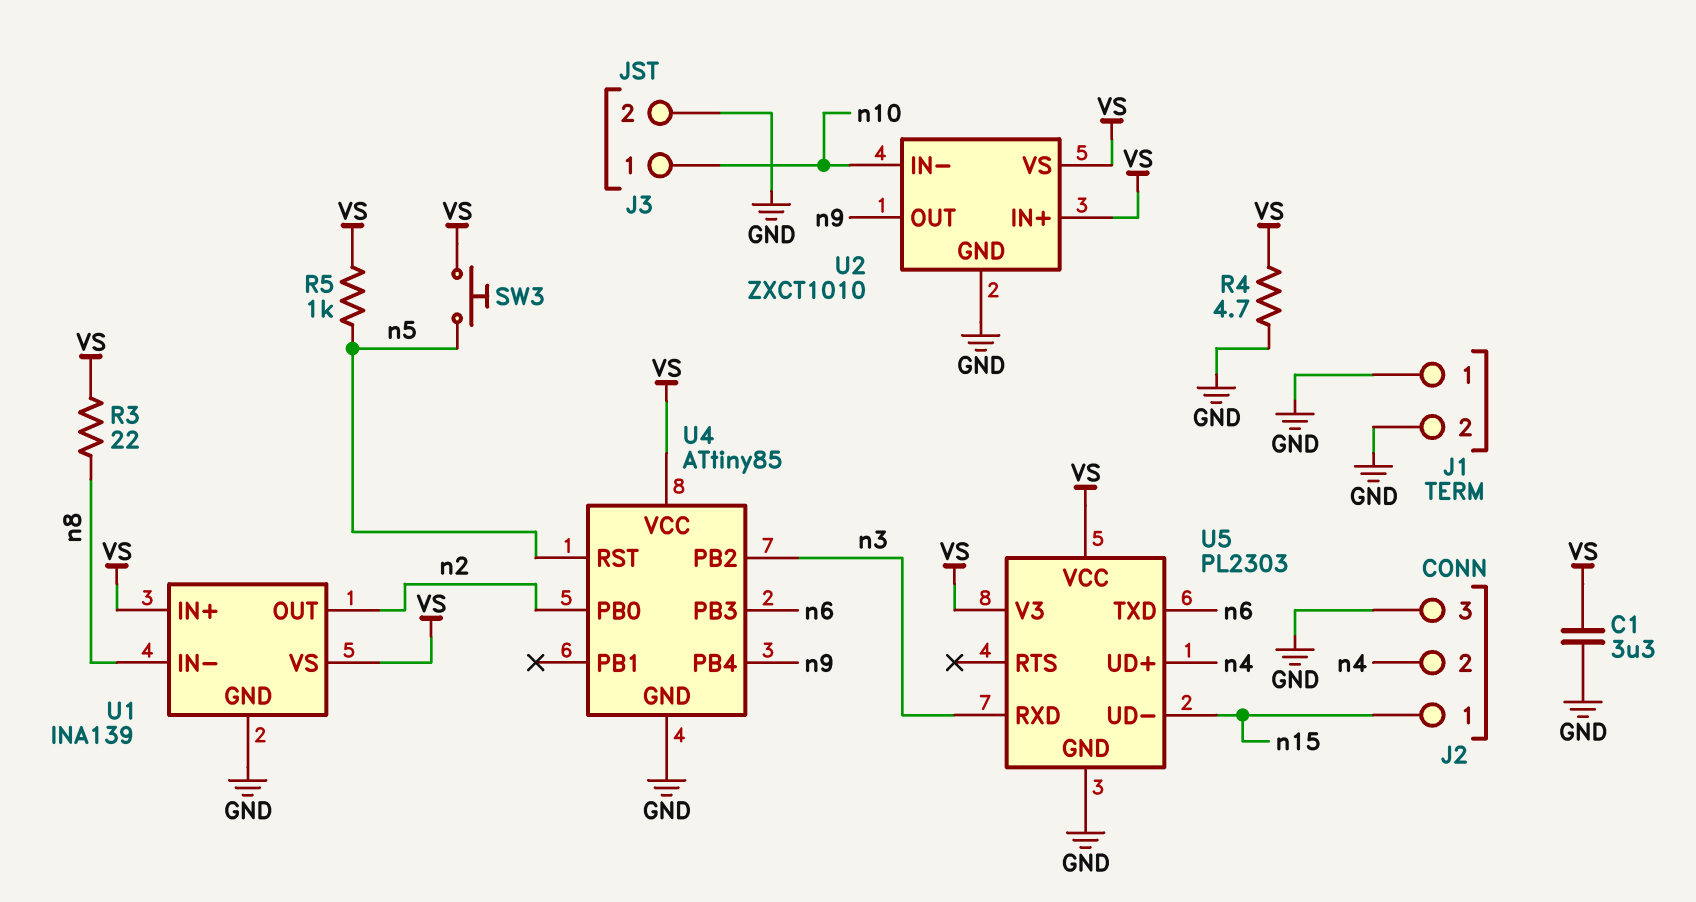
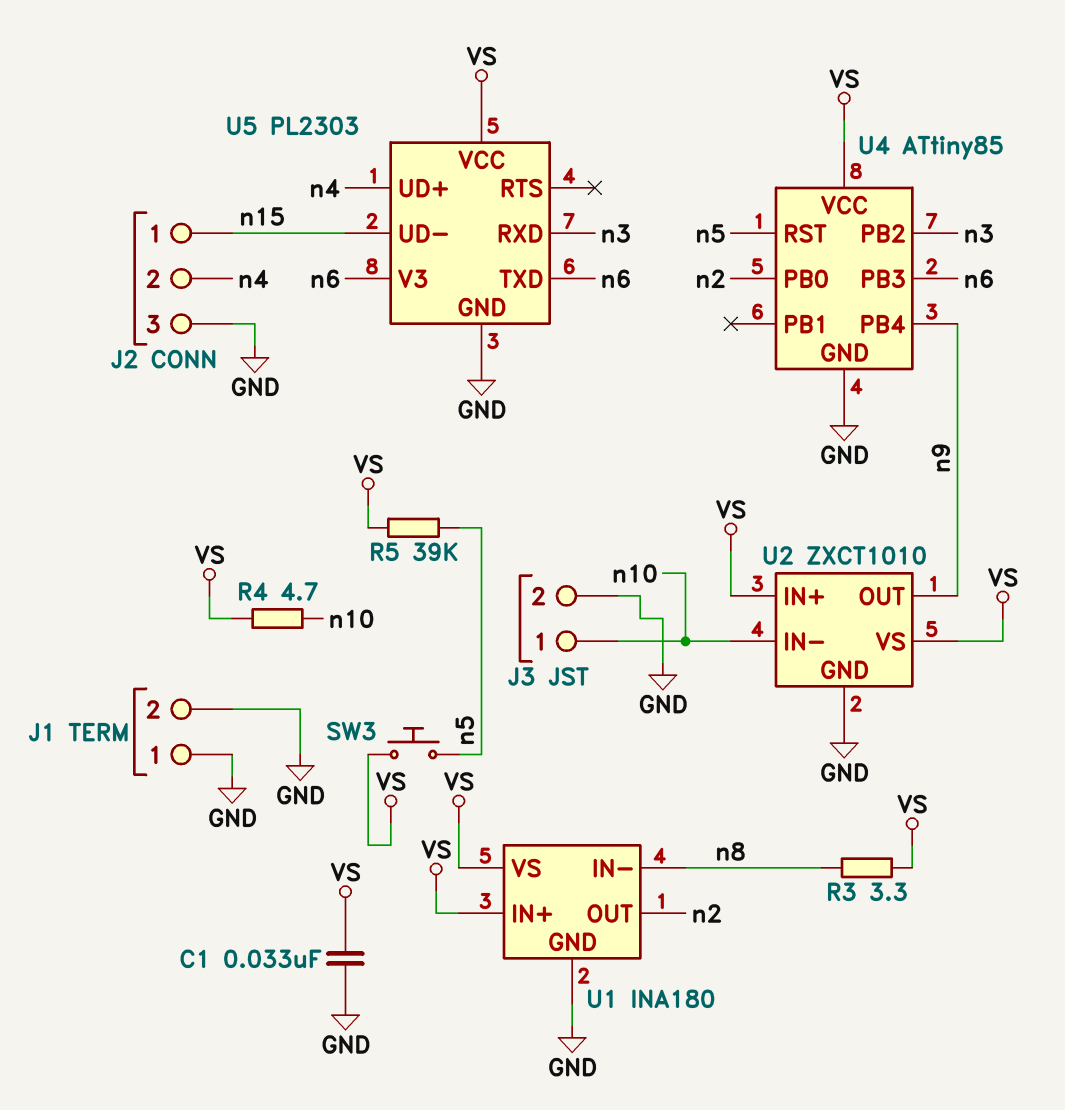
C1: 3.3uF (GND, VS) -> 33nF (GND, VS)
R3: 22 (VS, n8) -> 3.3 (VS, n8)
R4: 4.7 (GND, VS) -> 4.7 (VS, n10)
R5: 1k (VS, n5) -> 39k (VS, n5)
U1: INA139 -> INA180
U5 pin V3: VS -> n6

